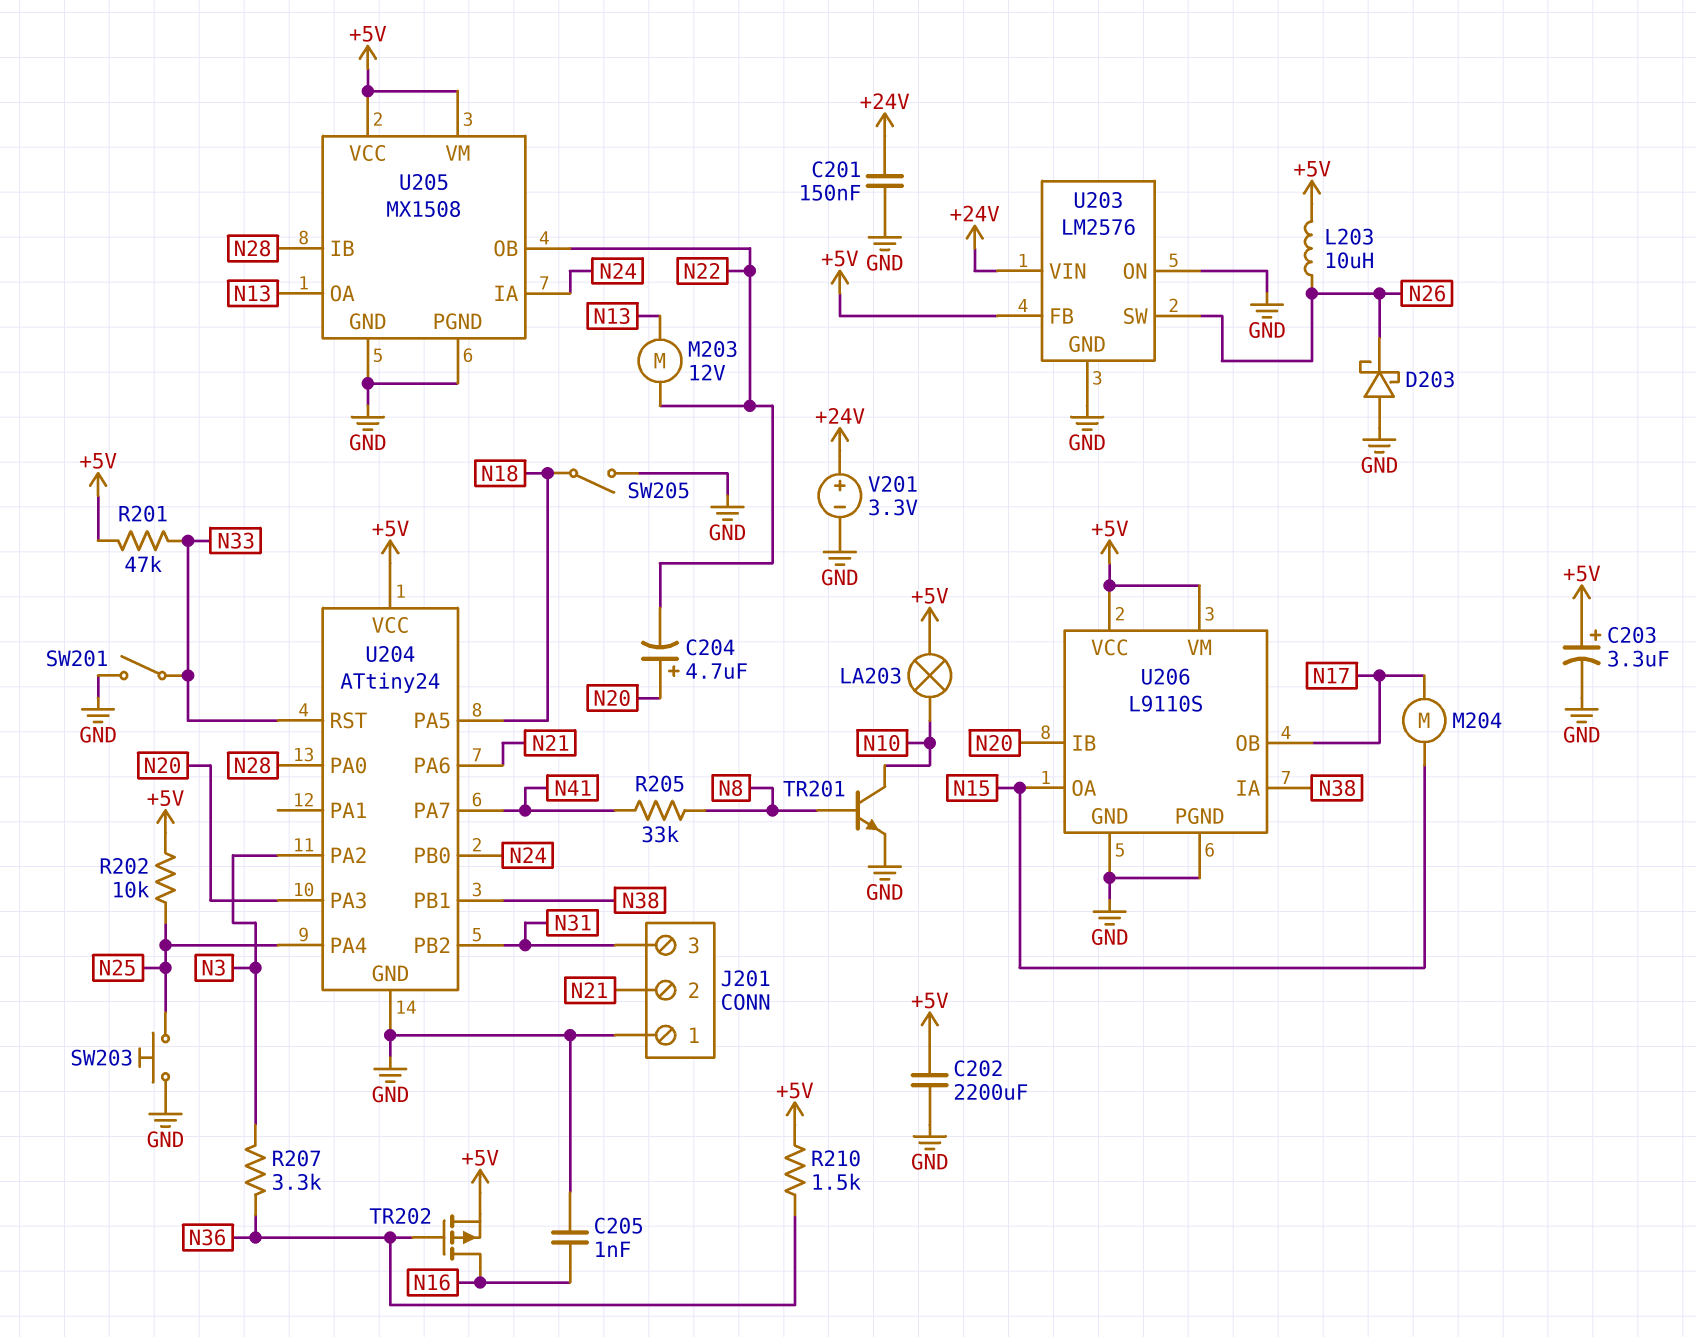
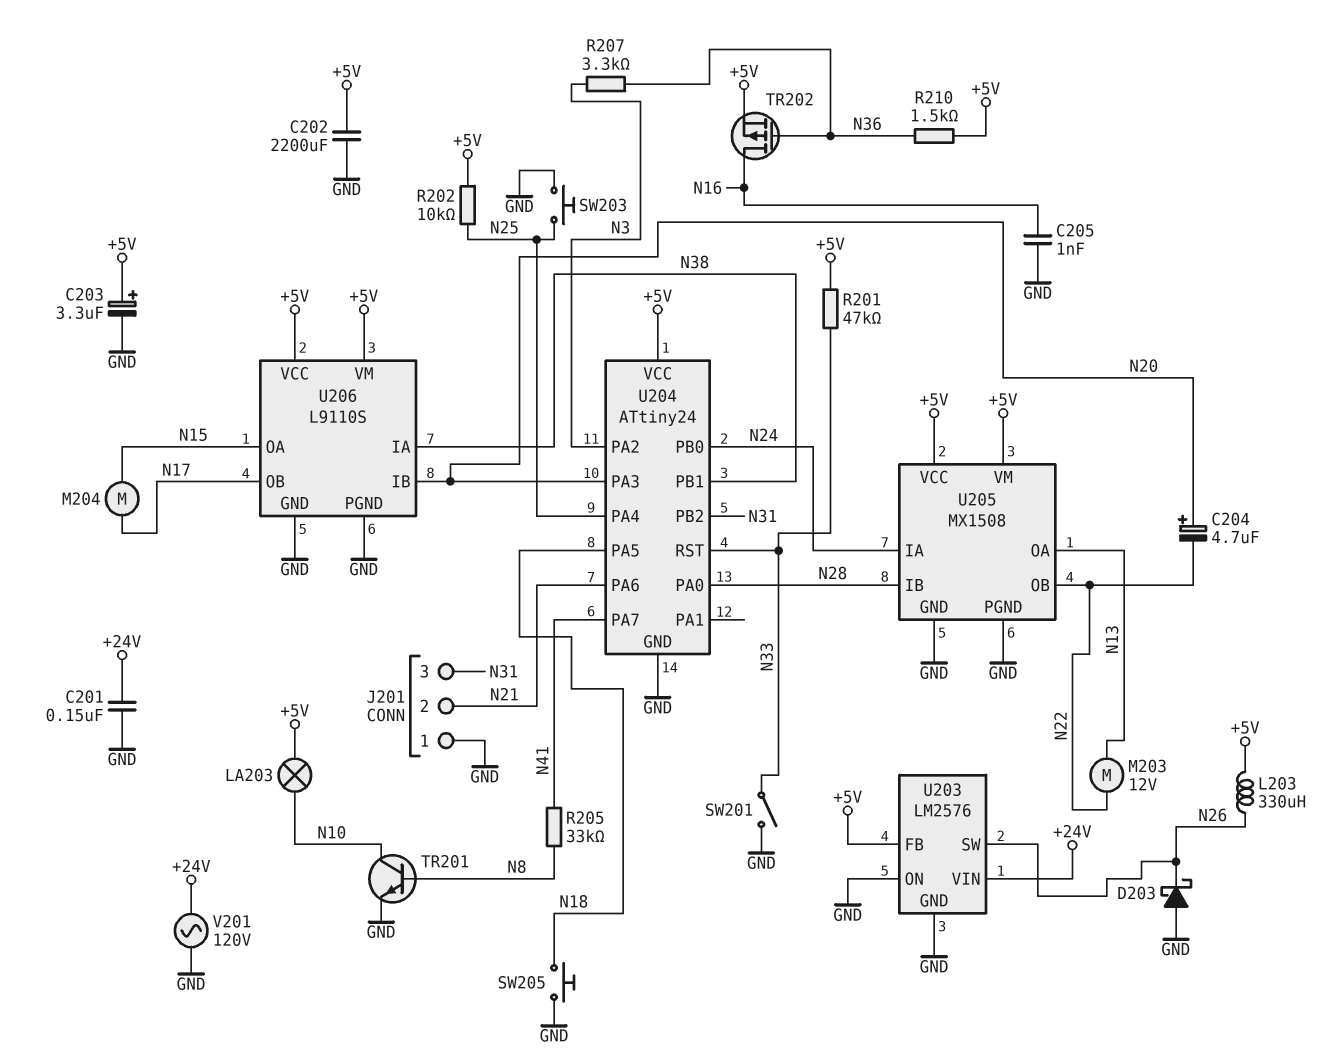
L203: 10uH (+5V, N26) -> 330uH (+5V, N26)
SW205: switch (GND, N18) -> button (GND, N18)
V201: 3.3V (plus +24V, minus GND) -> AC 120V (+24V, GND)

